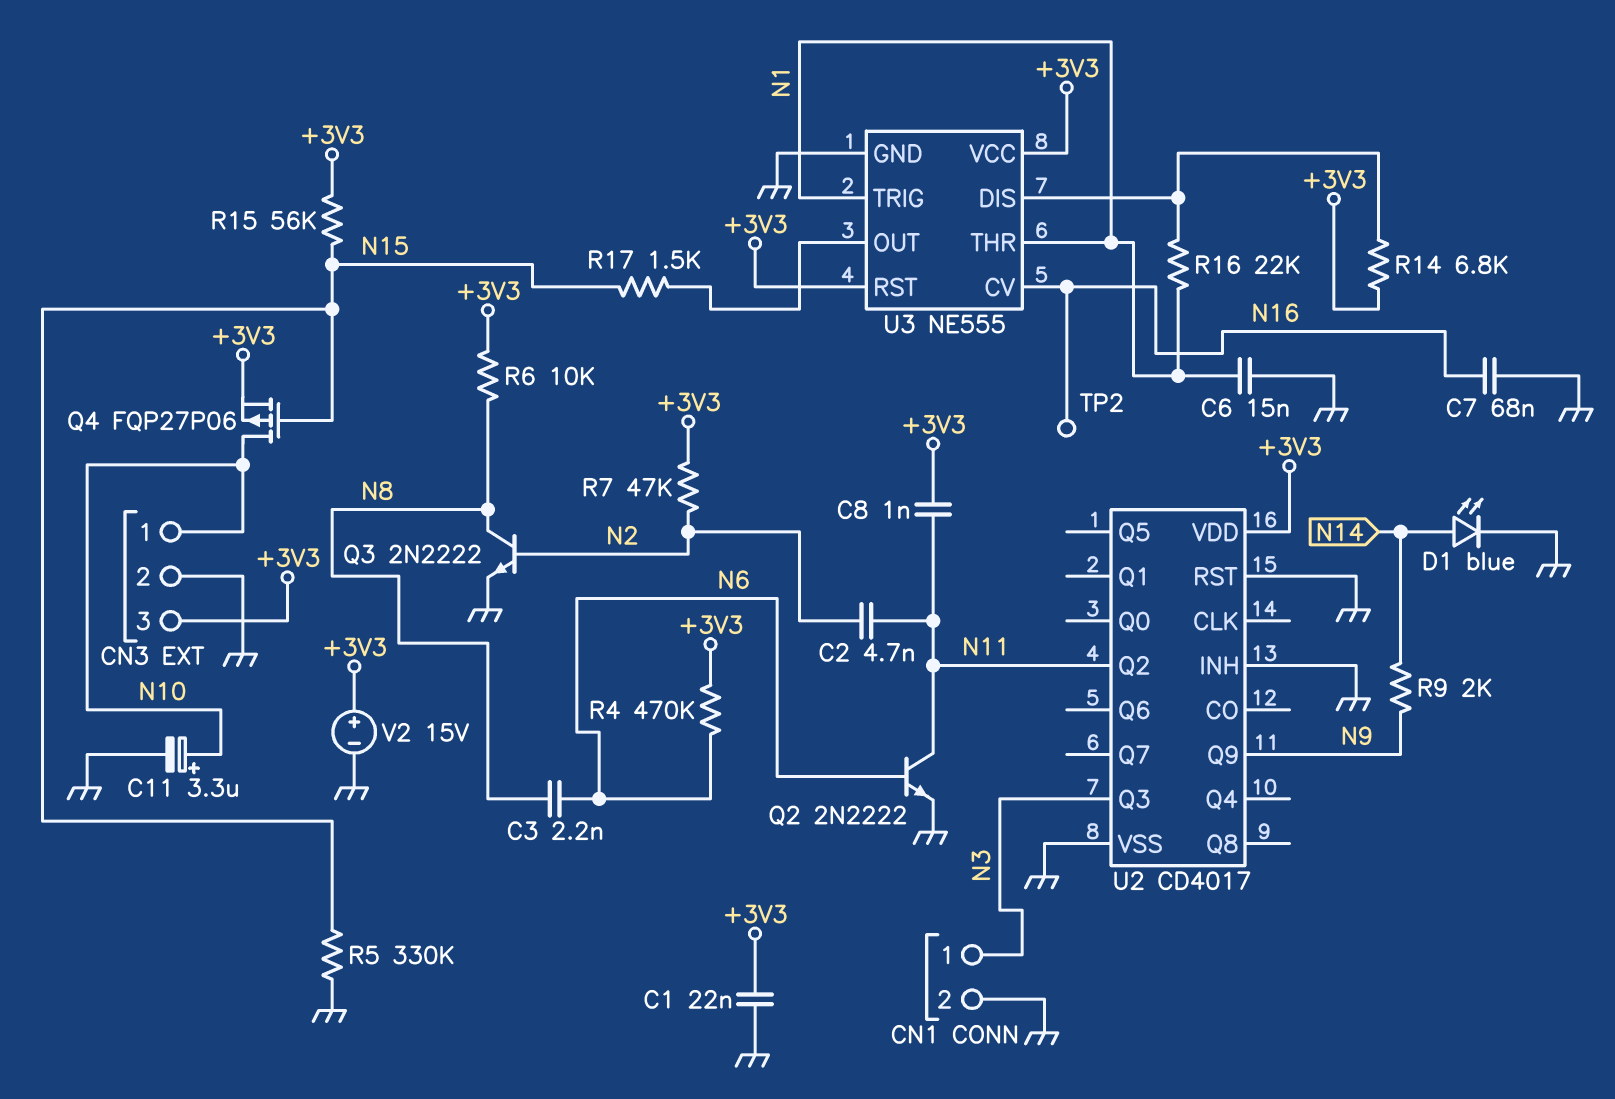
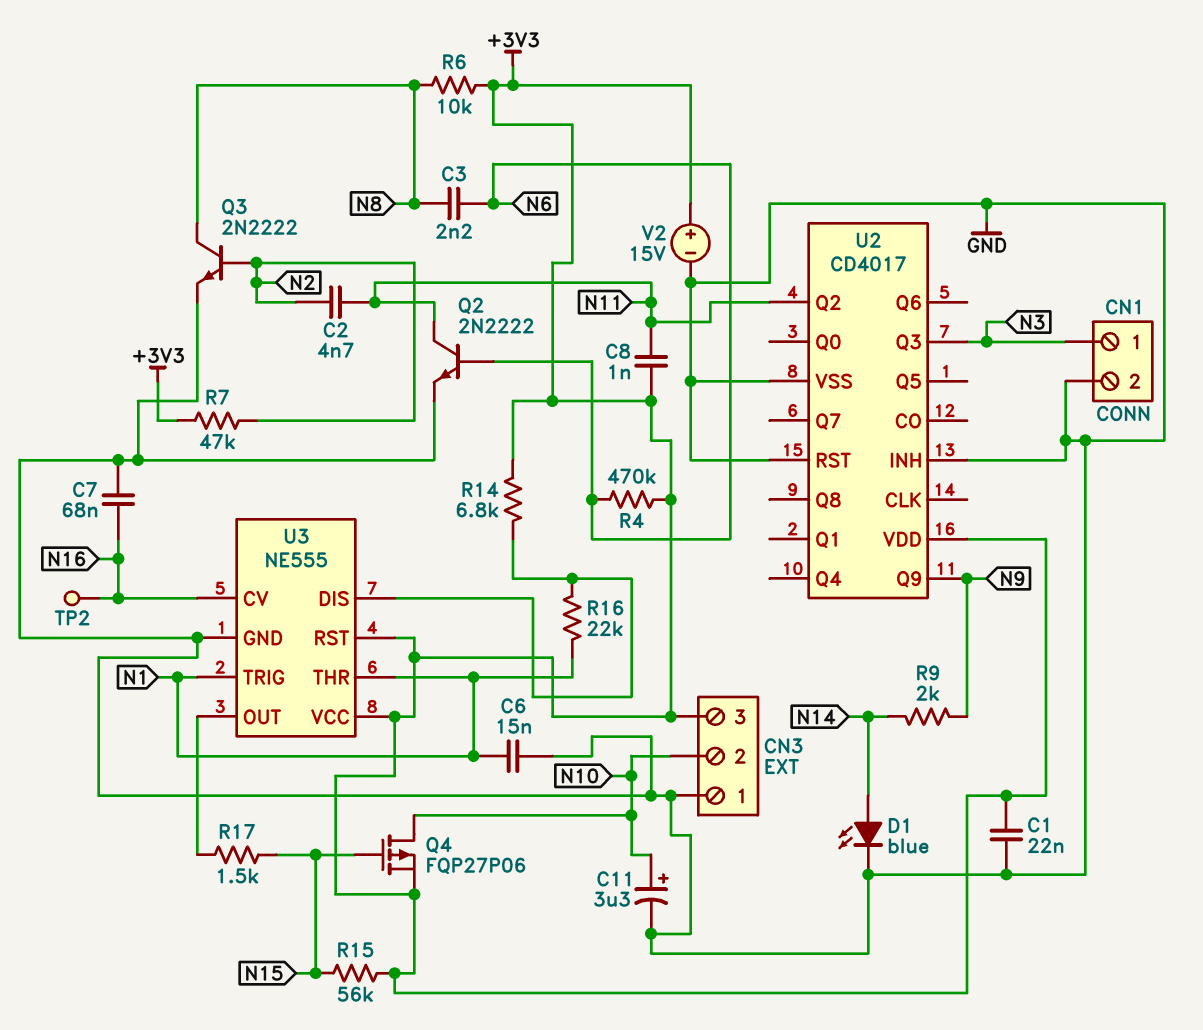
CN3 pin 1: N10 -> GND
CN3 pin 2: GND -> N10
R5: 330k (GND, N15) -> none

